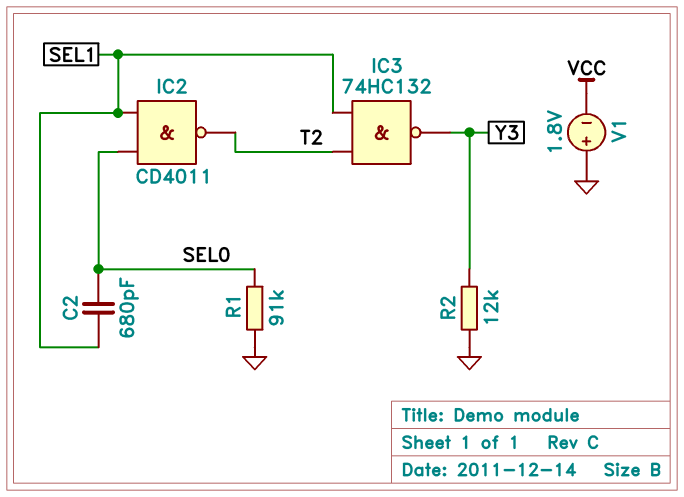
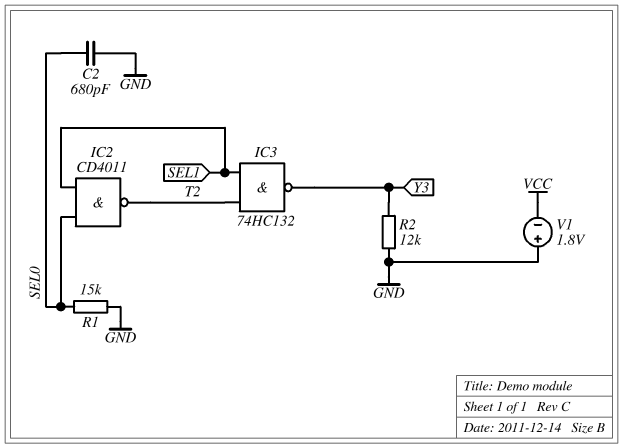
C2: 680pF (SEL0, SEL1) -> 680pF (GND, SEL0)
R1: 91k (GND, SEL0) -> 15k (GND, SEL0)

